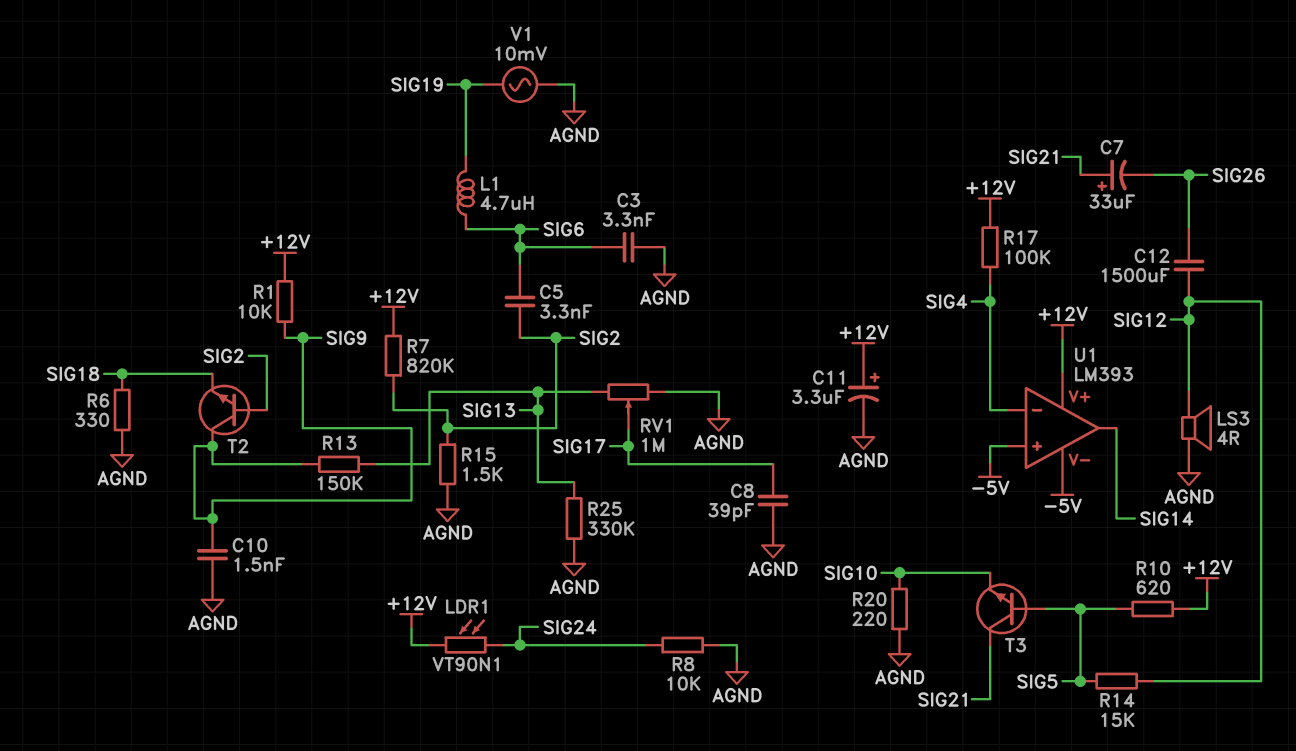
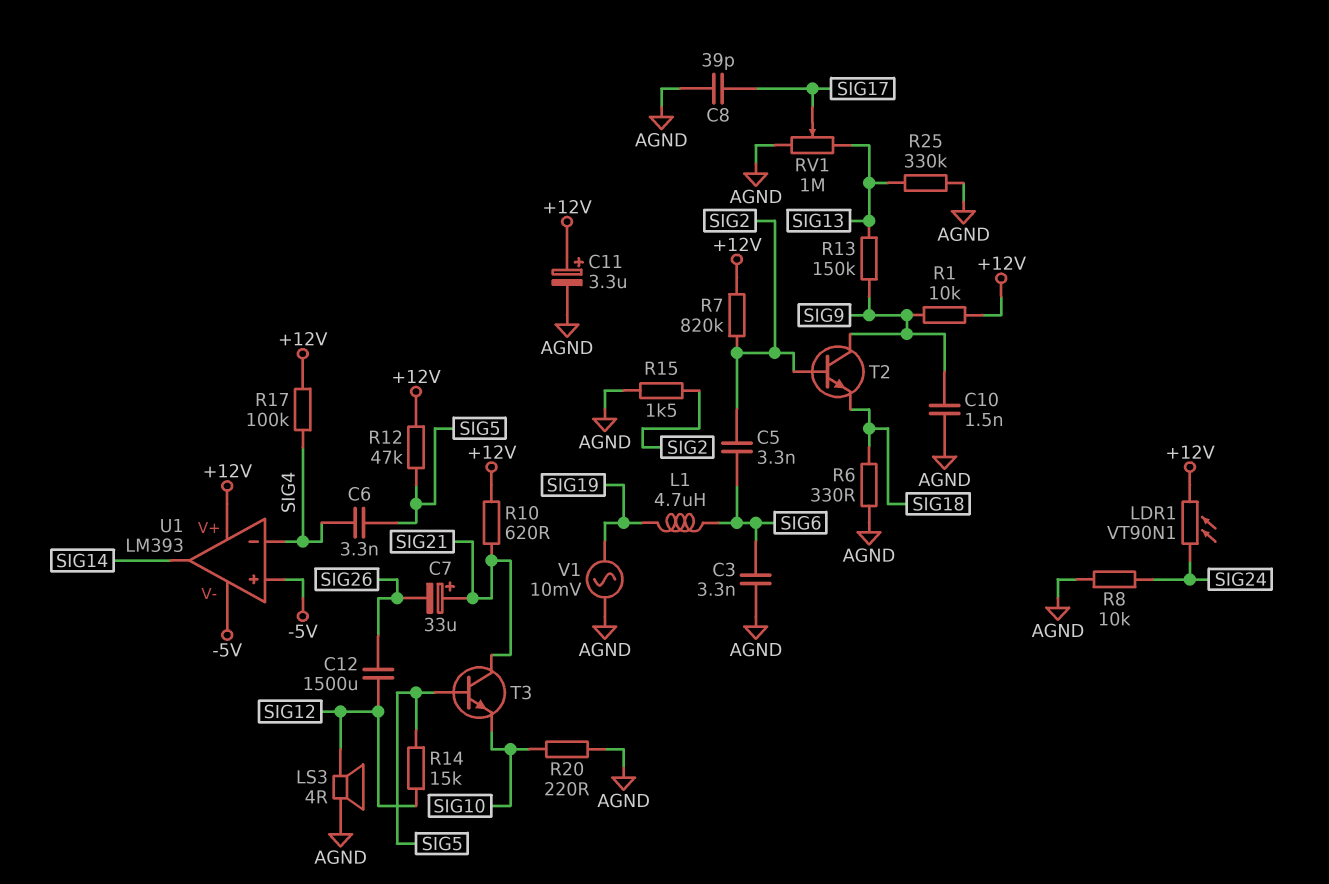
C6: none -> 3.3nF (SIG4, SIG5)
R10: 620 (+12V, SIG5) -> 620 (+12V, SIG21)
R12: none -> 47k (+12V, SIG5)

